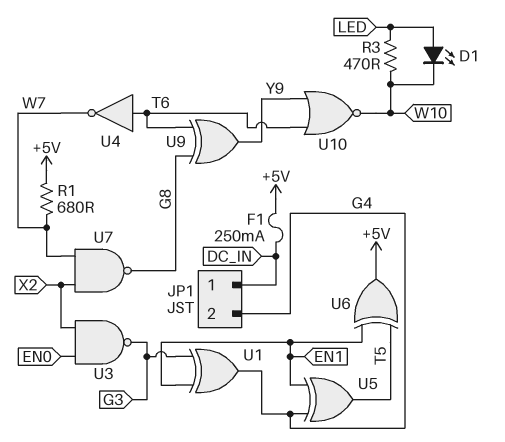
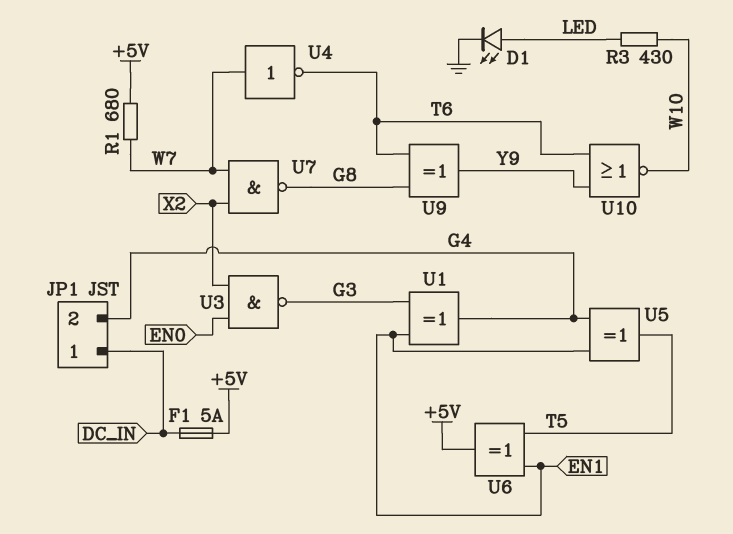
D1: LED (A LED, K W10) -> LED (A LED, K GND)
F1: 250mA (+5V, DC_IN) -> 5A (+5V, DC_IN)
R3: 470 (LED, W10) -> 430 (LED, W10)
U4: NOT (in T6, out W7) -> NOT (in W7, out T6)

